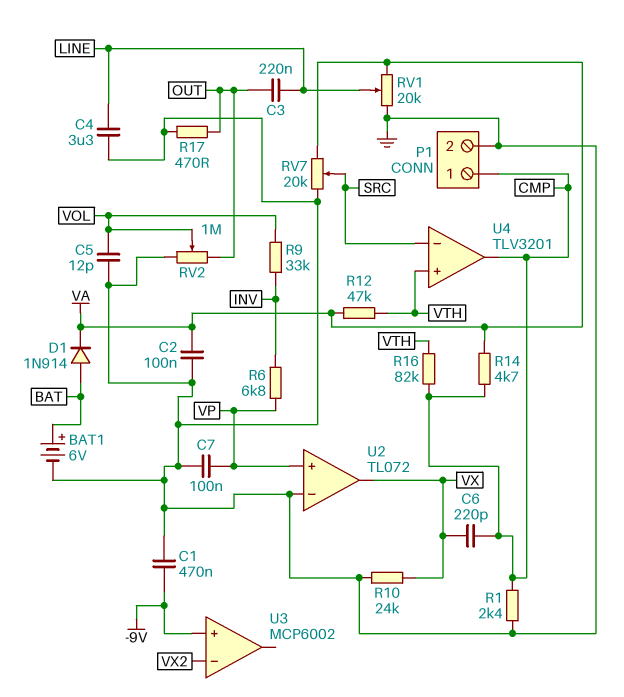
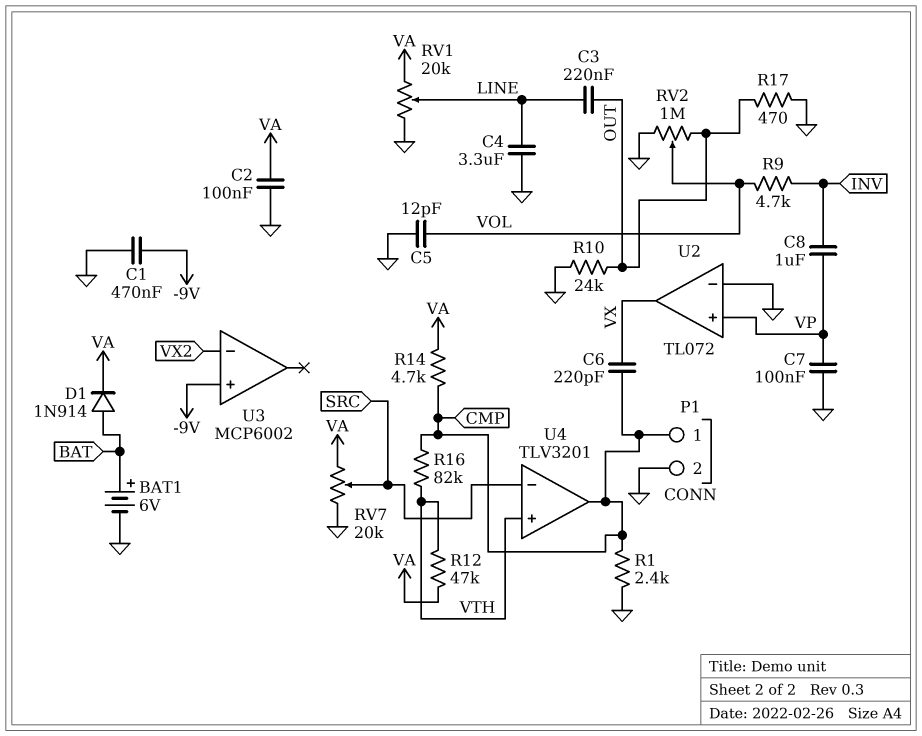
C8: none -> 1uF (INV, VP)
R6: 6.8k (INV, VP) -> none
R9: 33k (INV, VOL) -> 4.7k (INV, VOL)
R10: 24k (GND, VX) -> 24k (GND, OUT)

